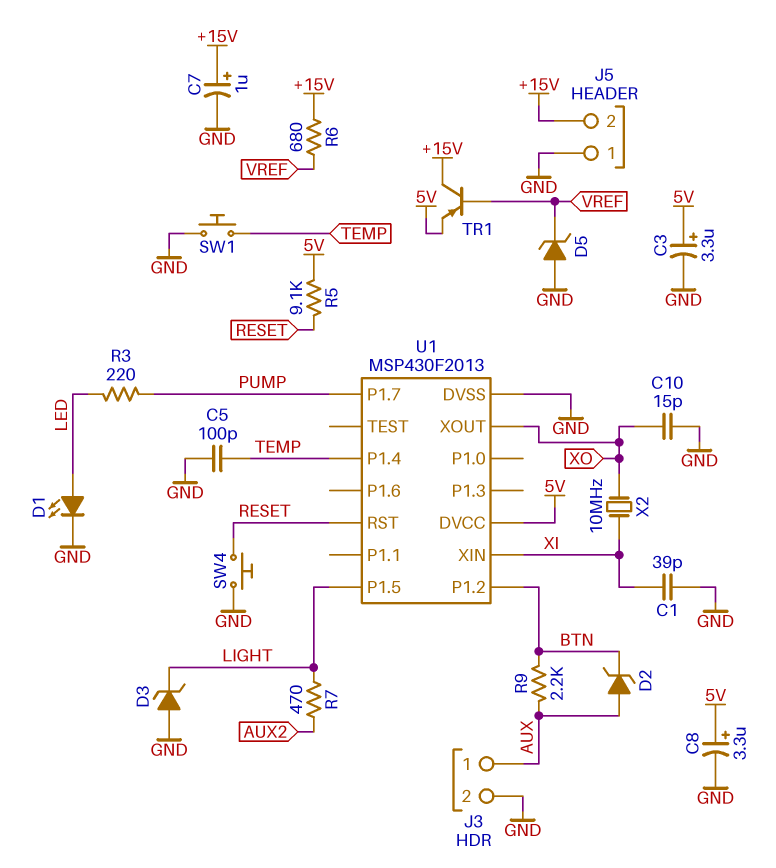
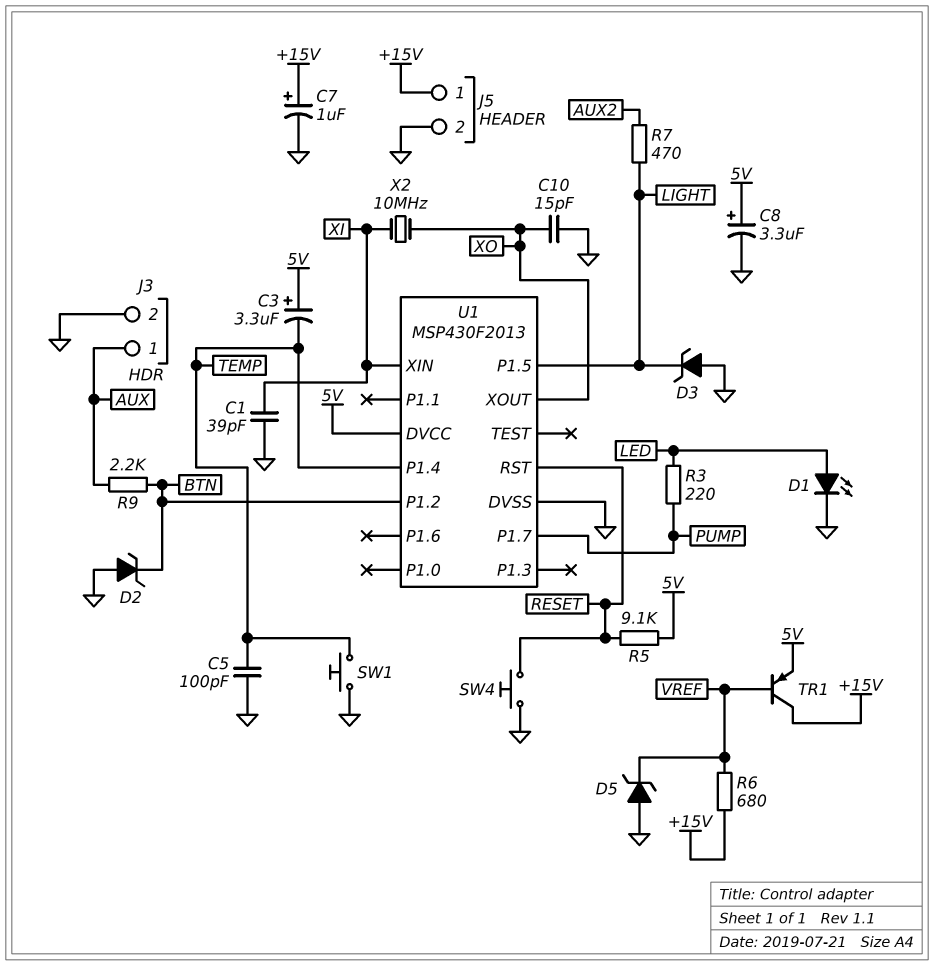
C3: 3.3uF (plus 5V, minus GND) -> 3.3uF (plus 5V, minus TEMP)
D2: zener (A AUX, K BTN) -> zener (A GND, K BTN)
J5 pin 1: GND -> +15V
J5 pin 2: +15V -> GND

